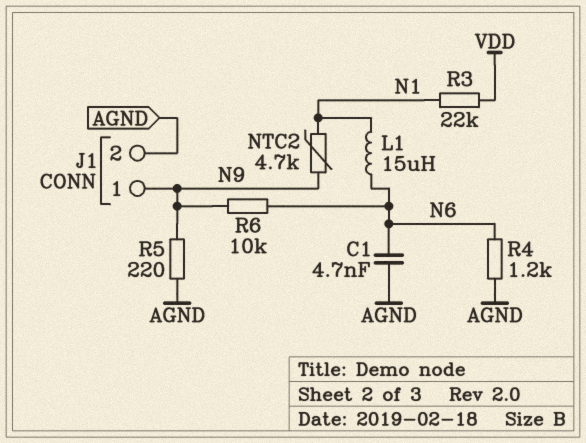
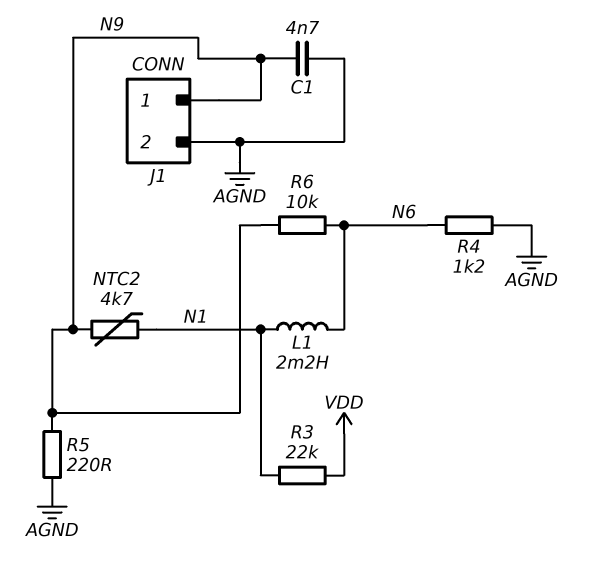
C1: 4.7nF (AGND, N6) -> 4.7nF (AGND, N9)
L1: 15uH (N1, N6) -> 2.2mH (N1, N6)

